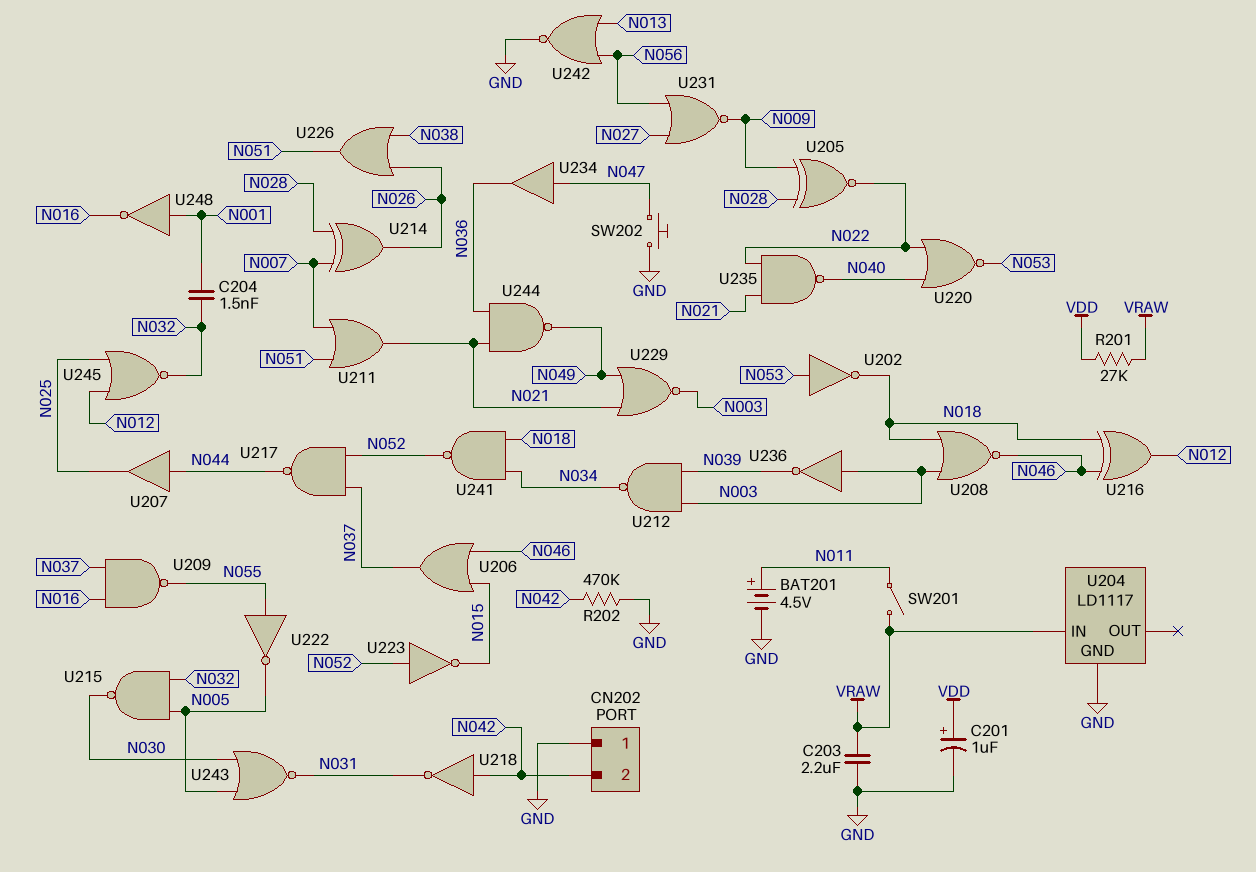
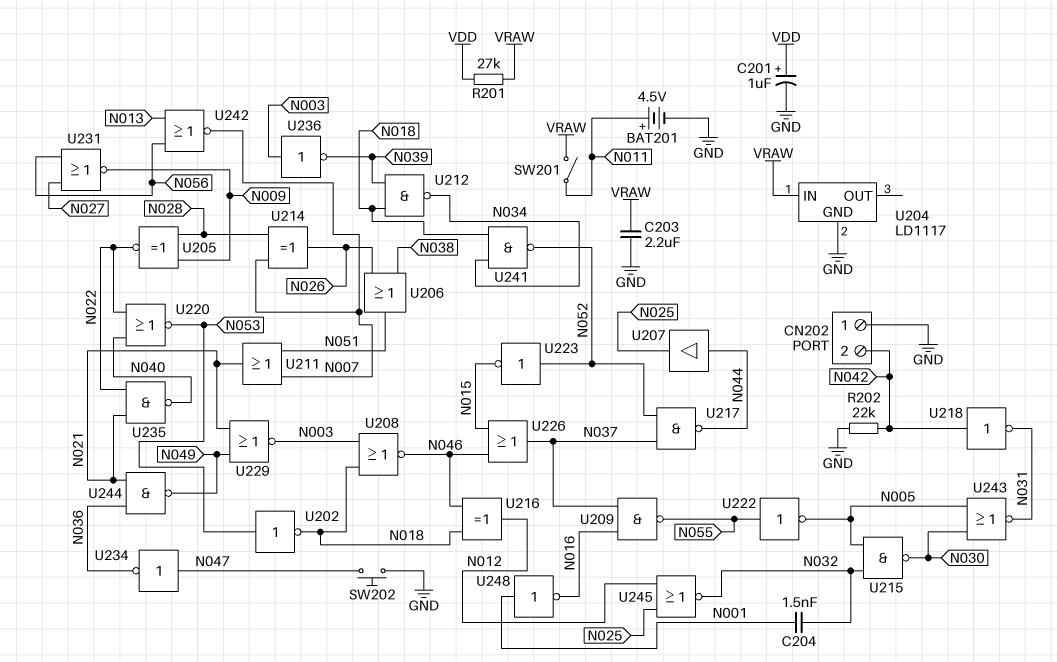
R202: 470k (GND, N042) -> 22k (GND, N042)
U206: OR (in N015, in N046, out N037) -> OR (in N026, in N038, out N051)
U212: NAND (in N003, in N039, out N034) -> NAND (in N018, in N039, out N034)
U226: OR (in N026, in N038, out N051) -> OR (in N015, in N046, out N037)
U234: buffer (in N047, out N036) -> NOT (in N047, out N036)
U242: NOR (in N013, in N056, out GND) -> NOR (in N013, in N056, out N007)

